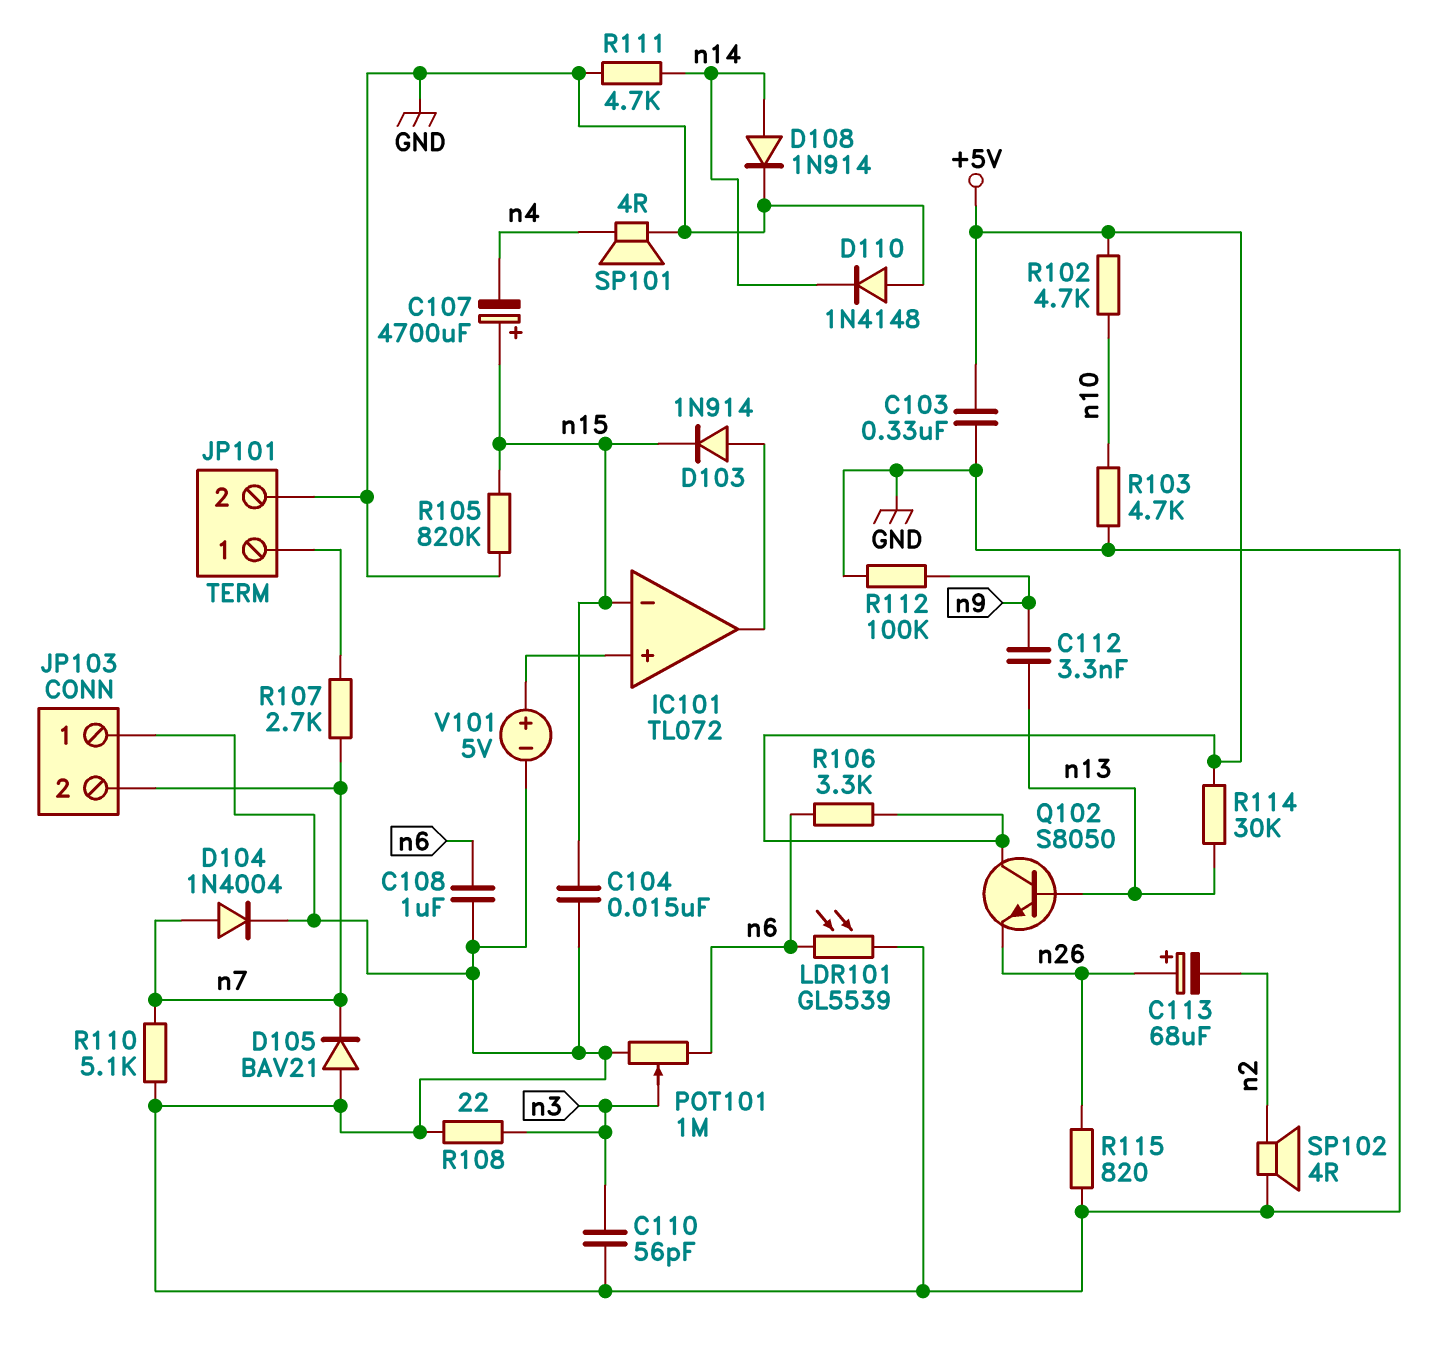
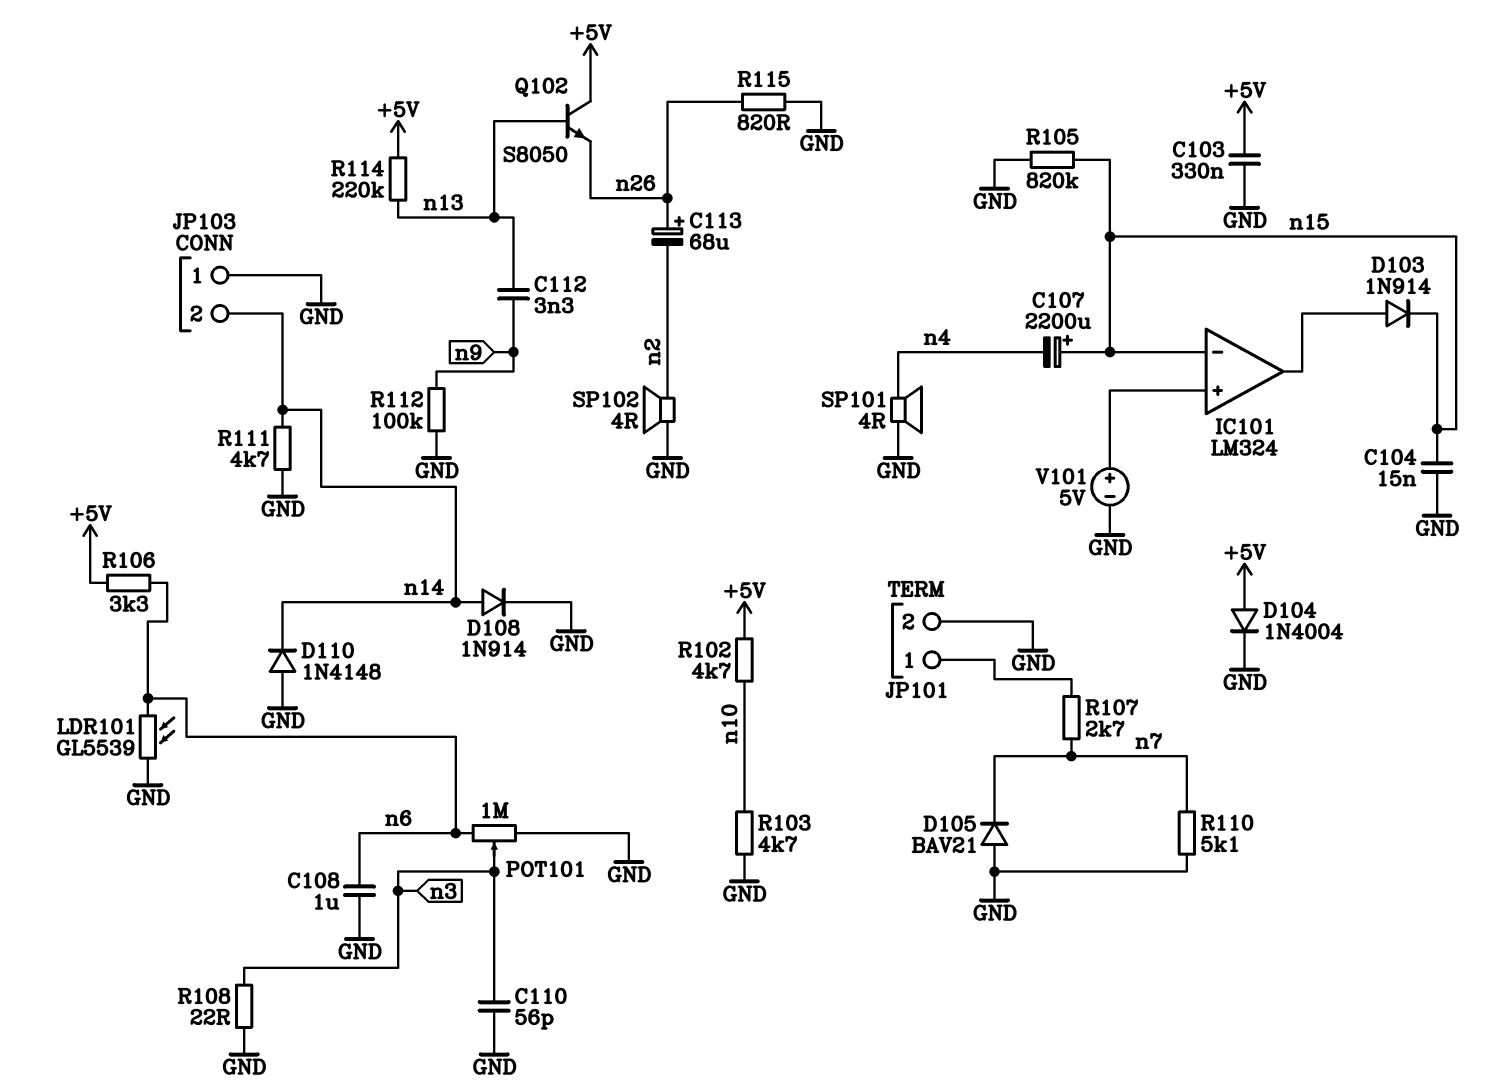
C107: 4700uF (plus n15, minus n4) -> 2200uF (plus n15, minus n4)
D104: diode 1N4004 (A n7, K GND) -> diode 1N4004 (A +5V, K GND)
IC101: TL072 -> LM324
JP103 pin 2: n7 -> n14
R114: 30k (+5V, n13) -> 220k (+5V, n13)

